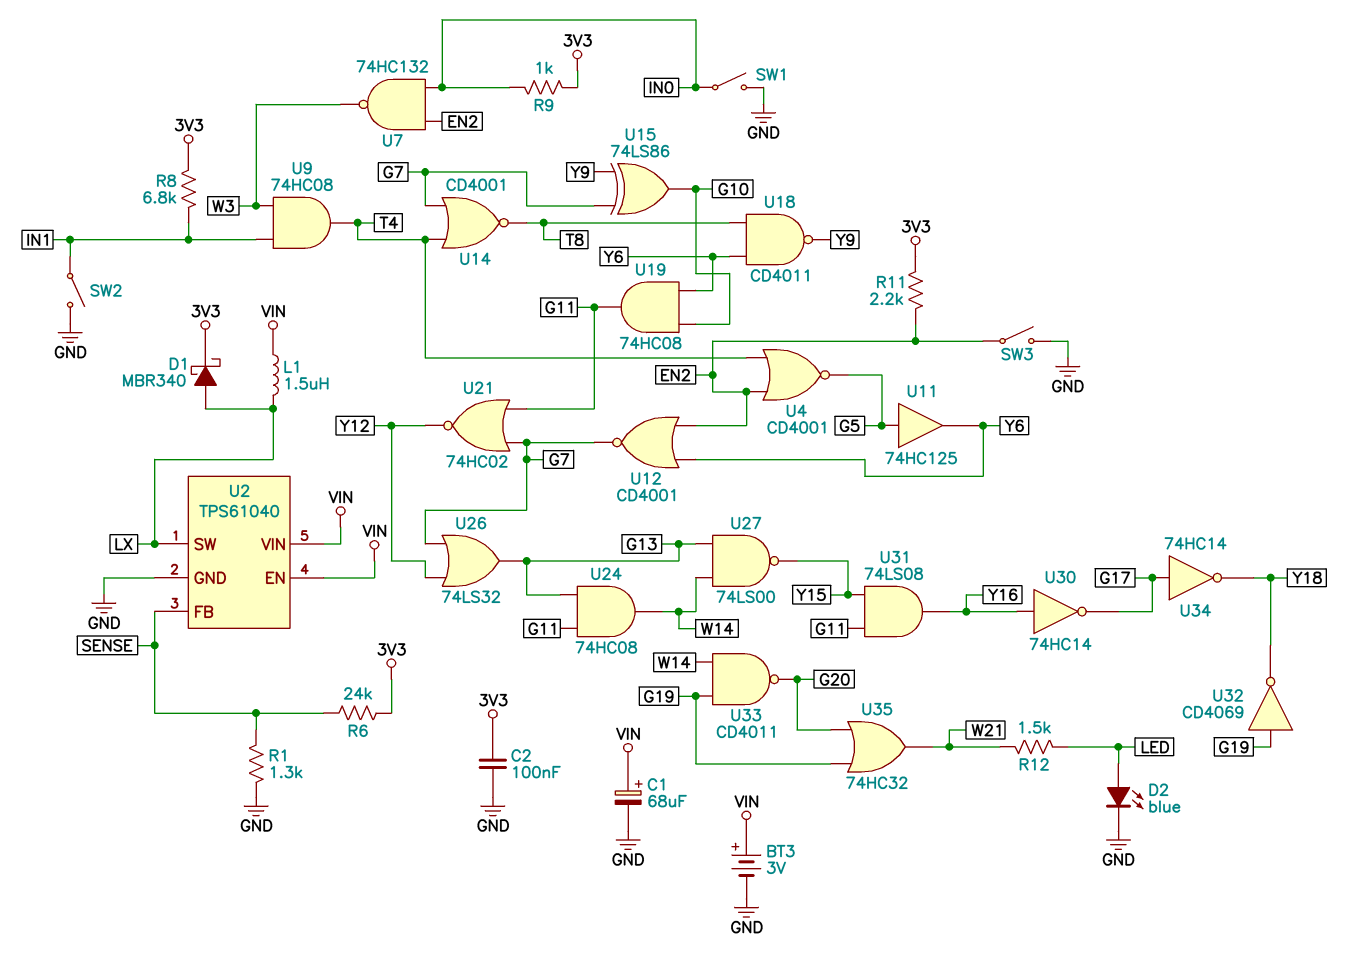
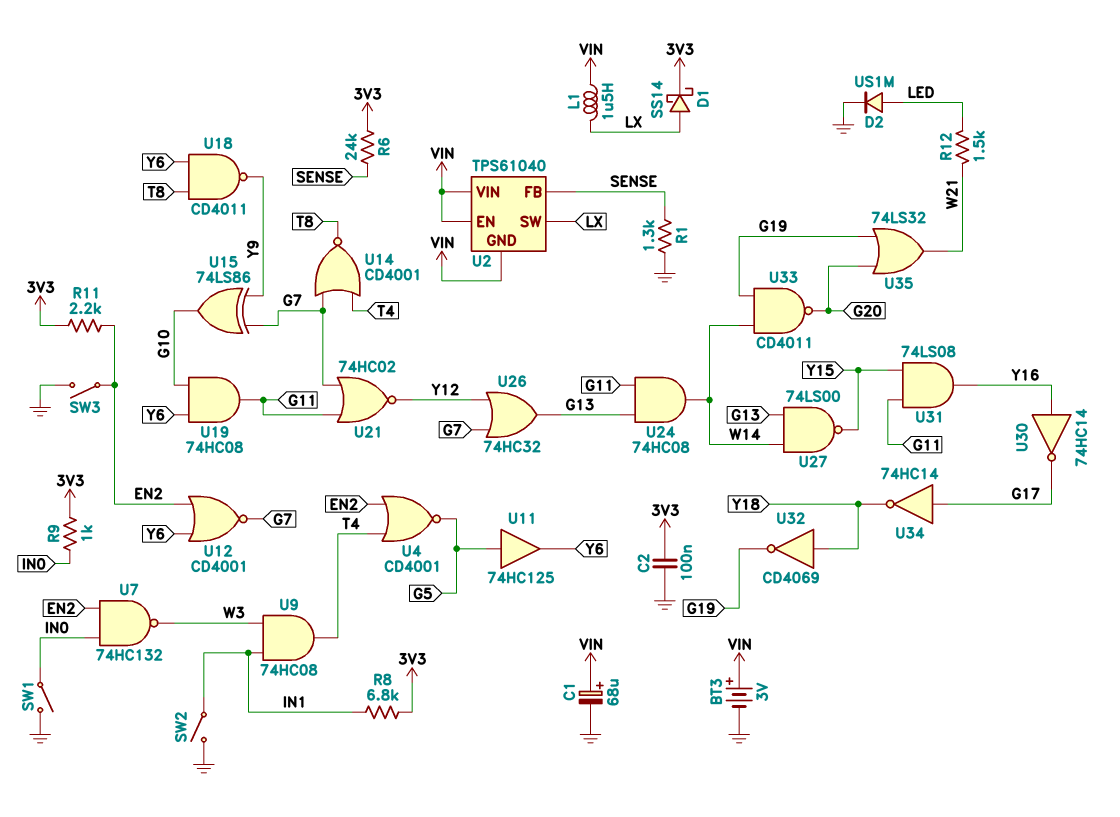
D1: schottky MBR340 (A LX, K 3V3) -> schottky SS14 (A LX, K 3V3)
D2: LED blue (A LED, K GND) -> diode US1M (A LED, K GND)
U2 pin GND: GND -> VIN
U26: OR 74LS32 (in G7, in Y12, out G13) -> OR 74HC32 (in G7, in Y12, out G13)
U32: NOT CD4069 (in G19, out Y18) -> NOT CD4069 (in Y18, out G19)
U35: OR 74HC32 (in G19, in G20, out W21) -> OR 74LS32 (in G19, in G20, out W21)

